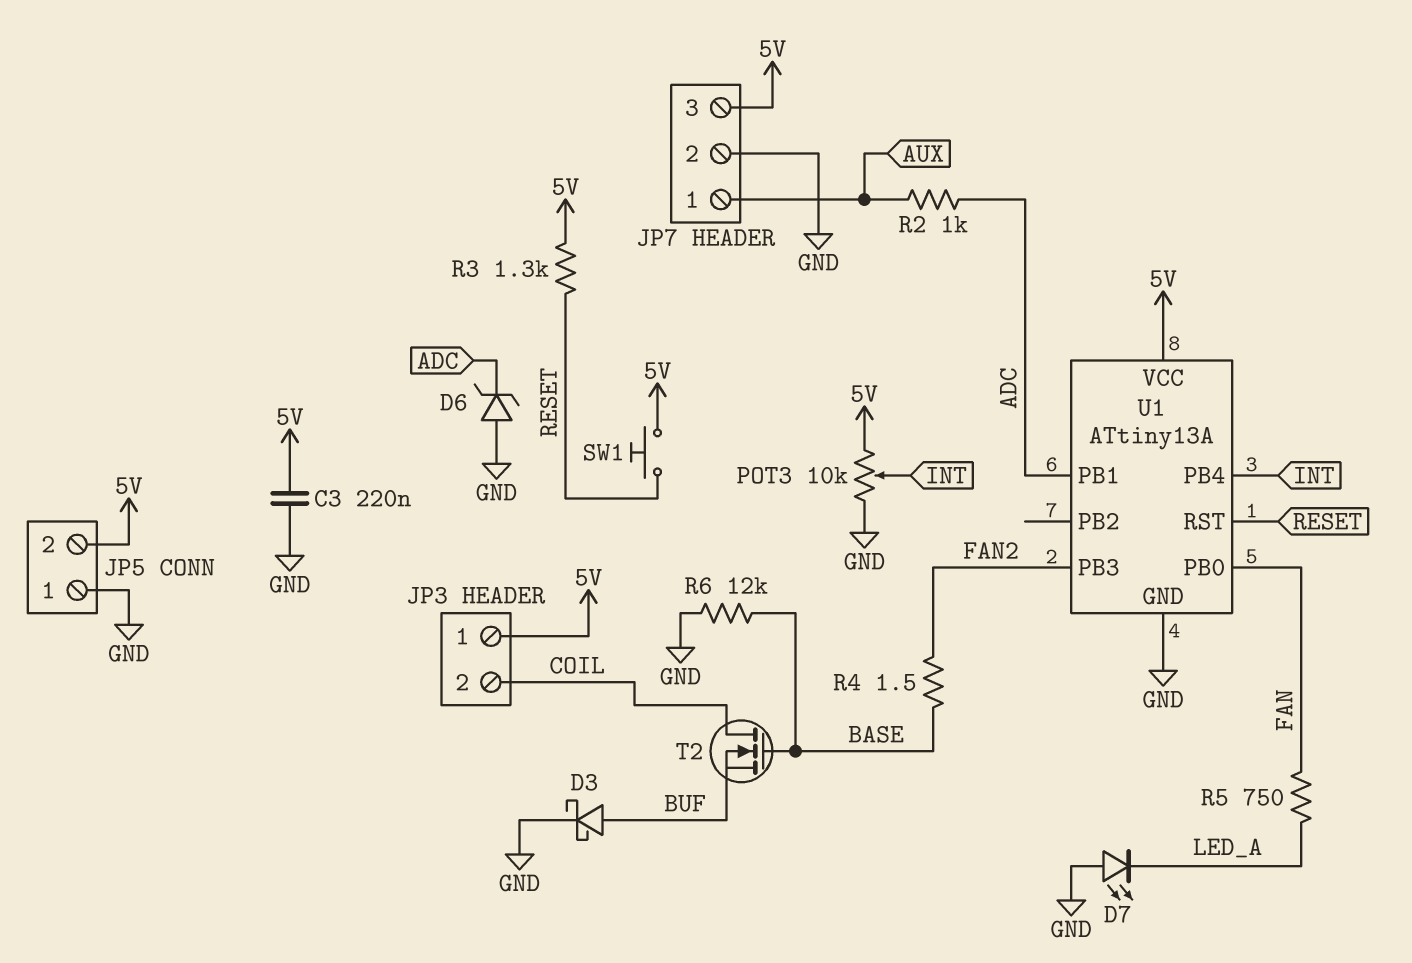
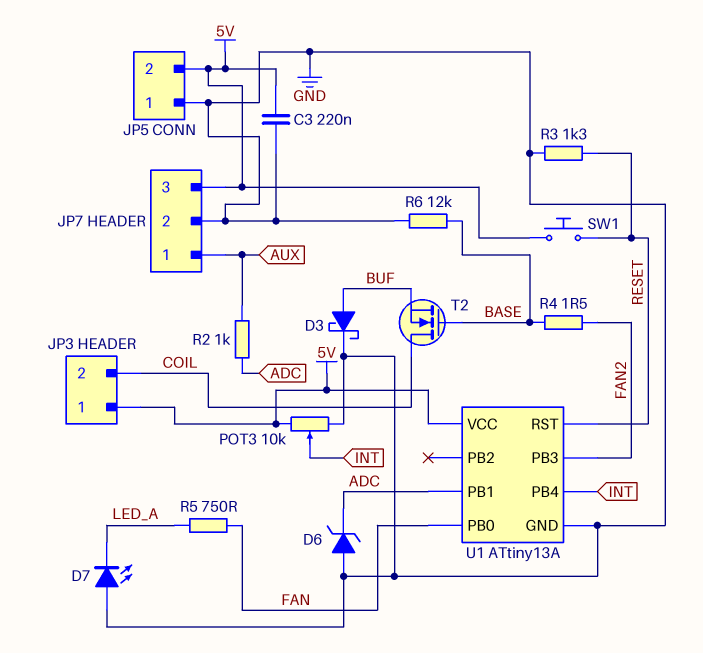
R3: 1.3k (5V, RESET) -> 1.3k (GND, RESET)

